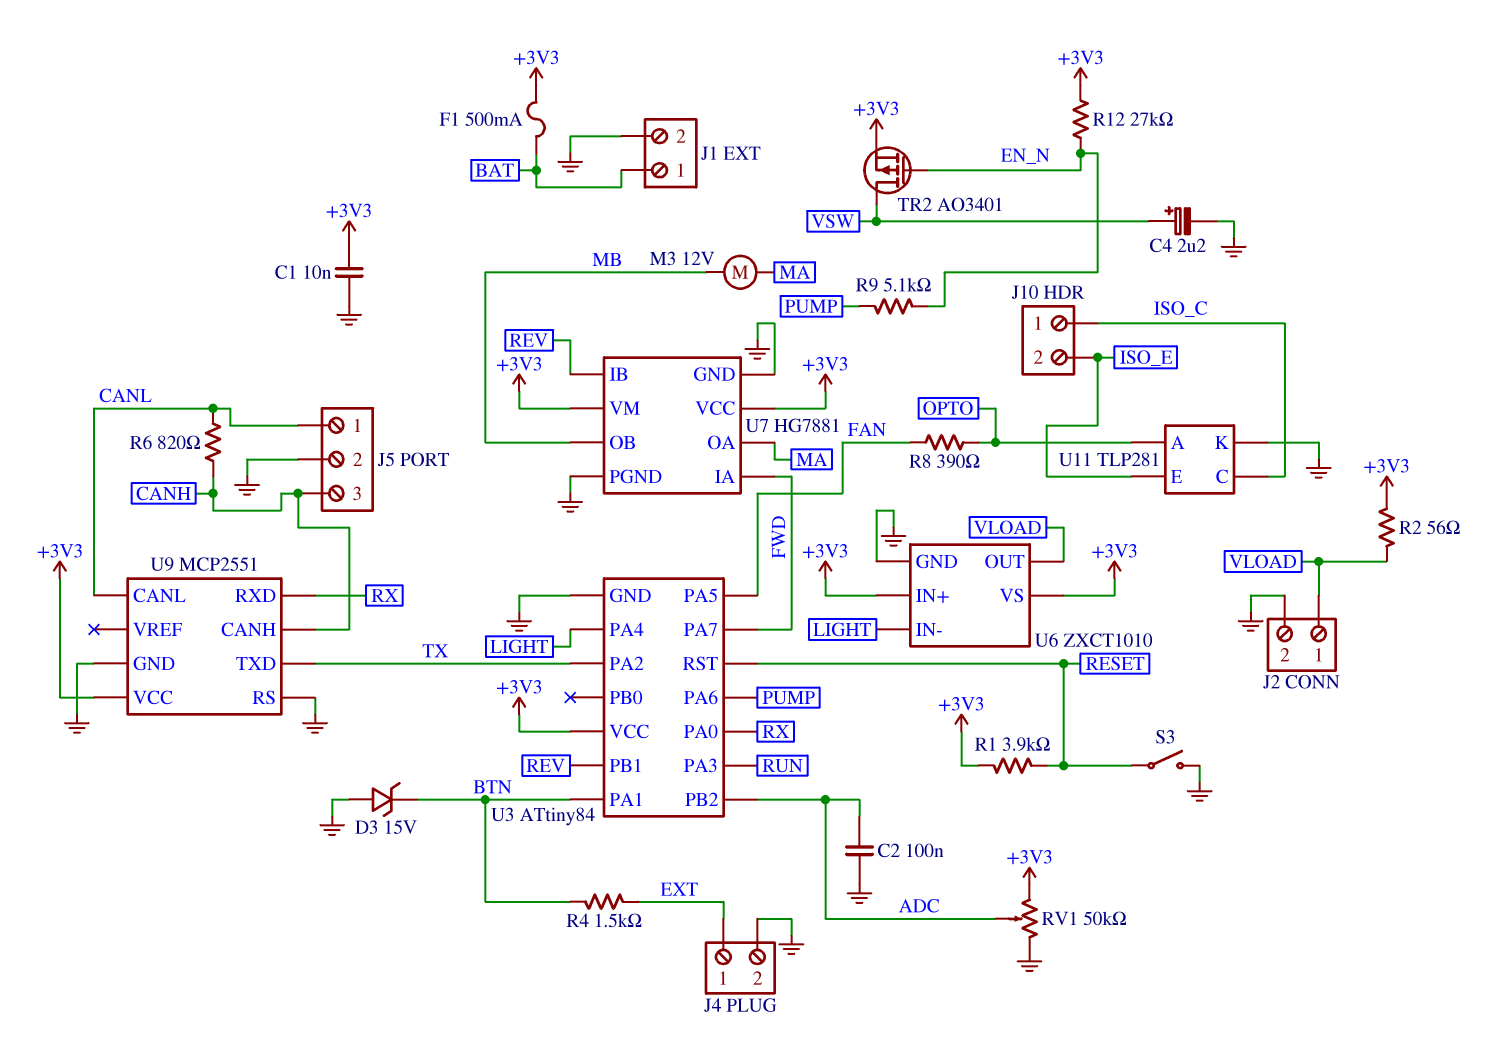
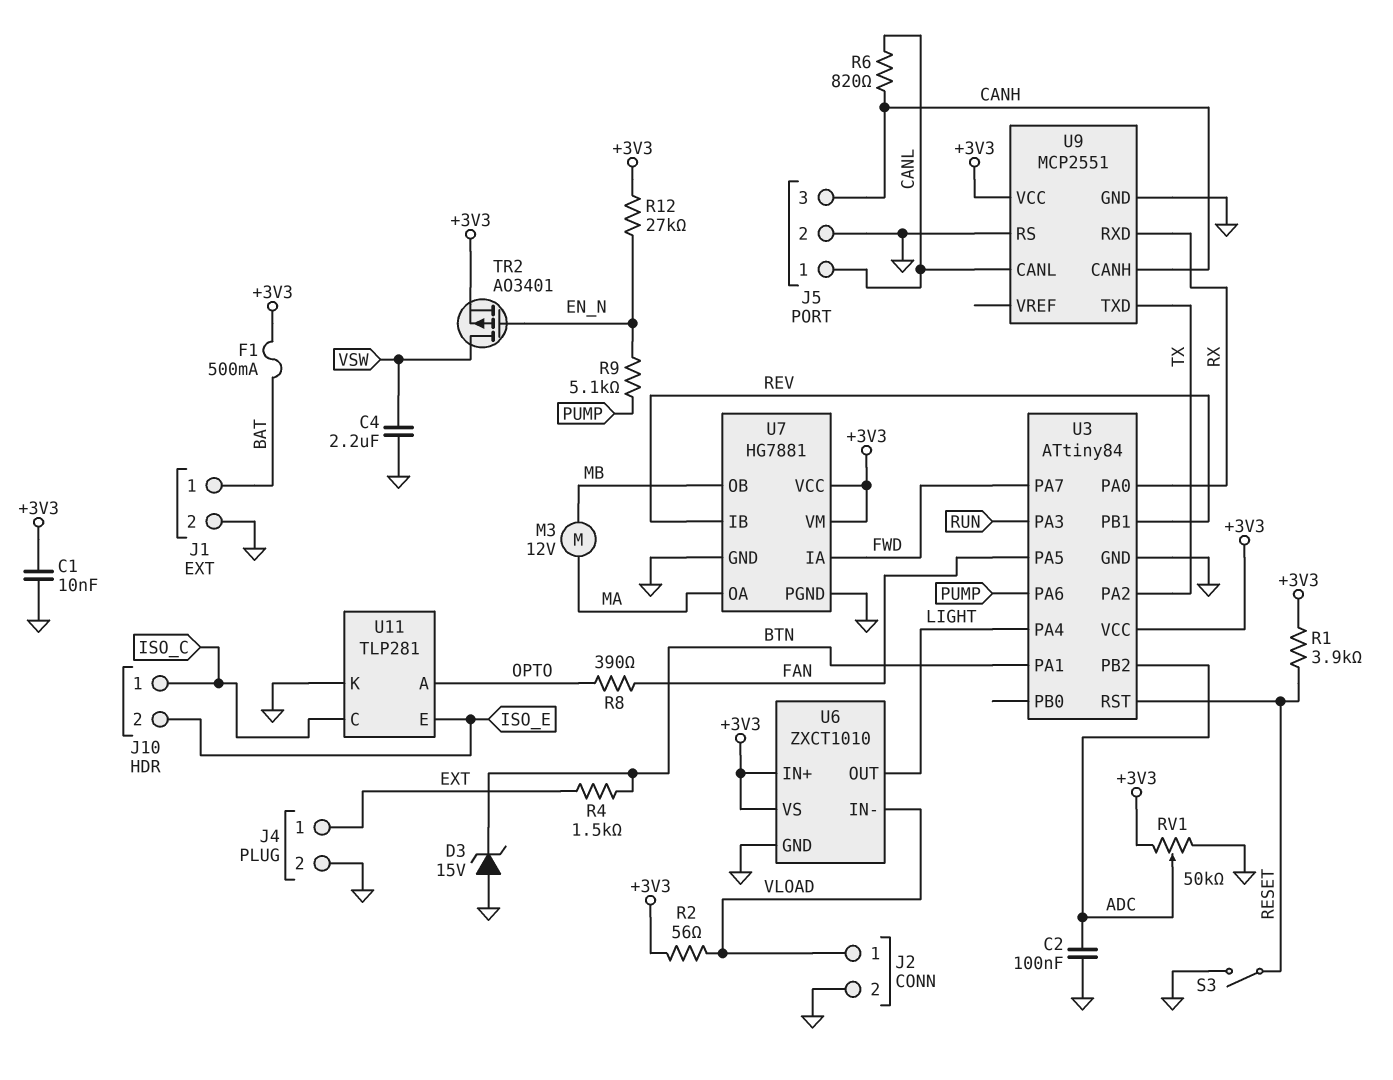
C4: 2.2uF (plus VSW, minus GND) -> 2.2uF (GND, VSW)
U6 pin IN-: LIGHT -> VLOAD
U6 pin OUT: VLOAD -> LIGHT

